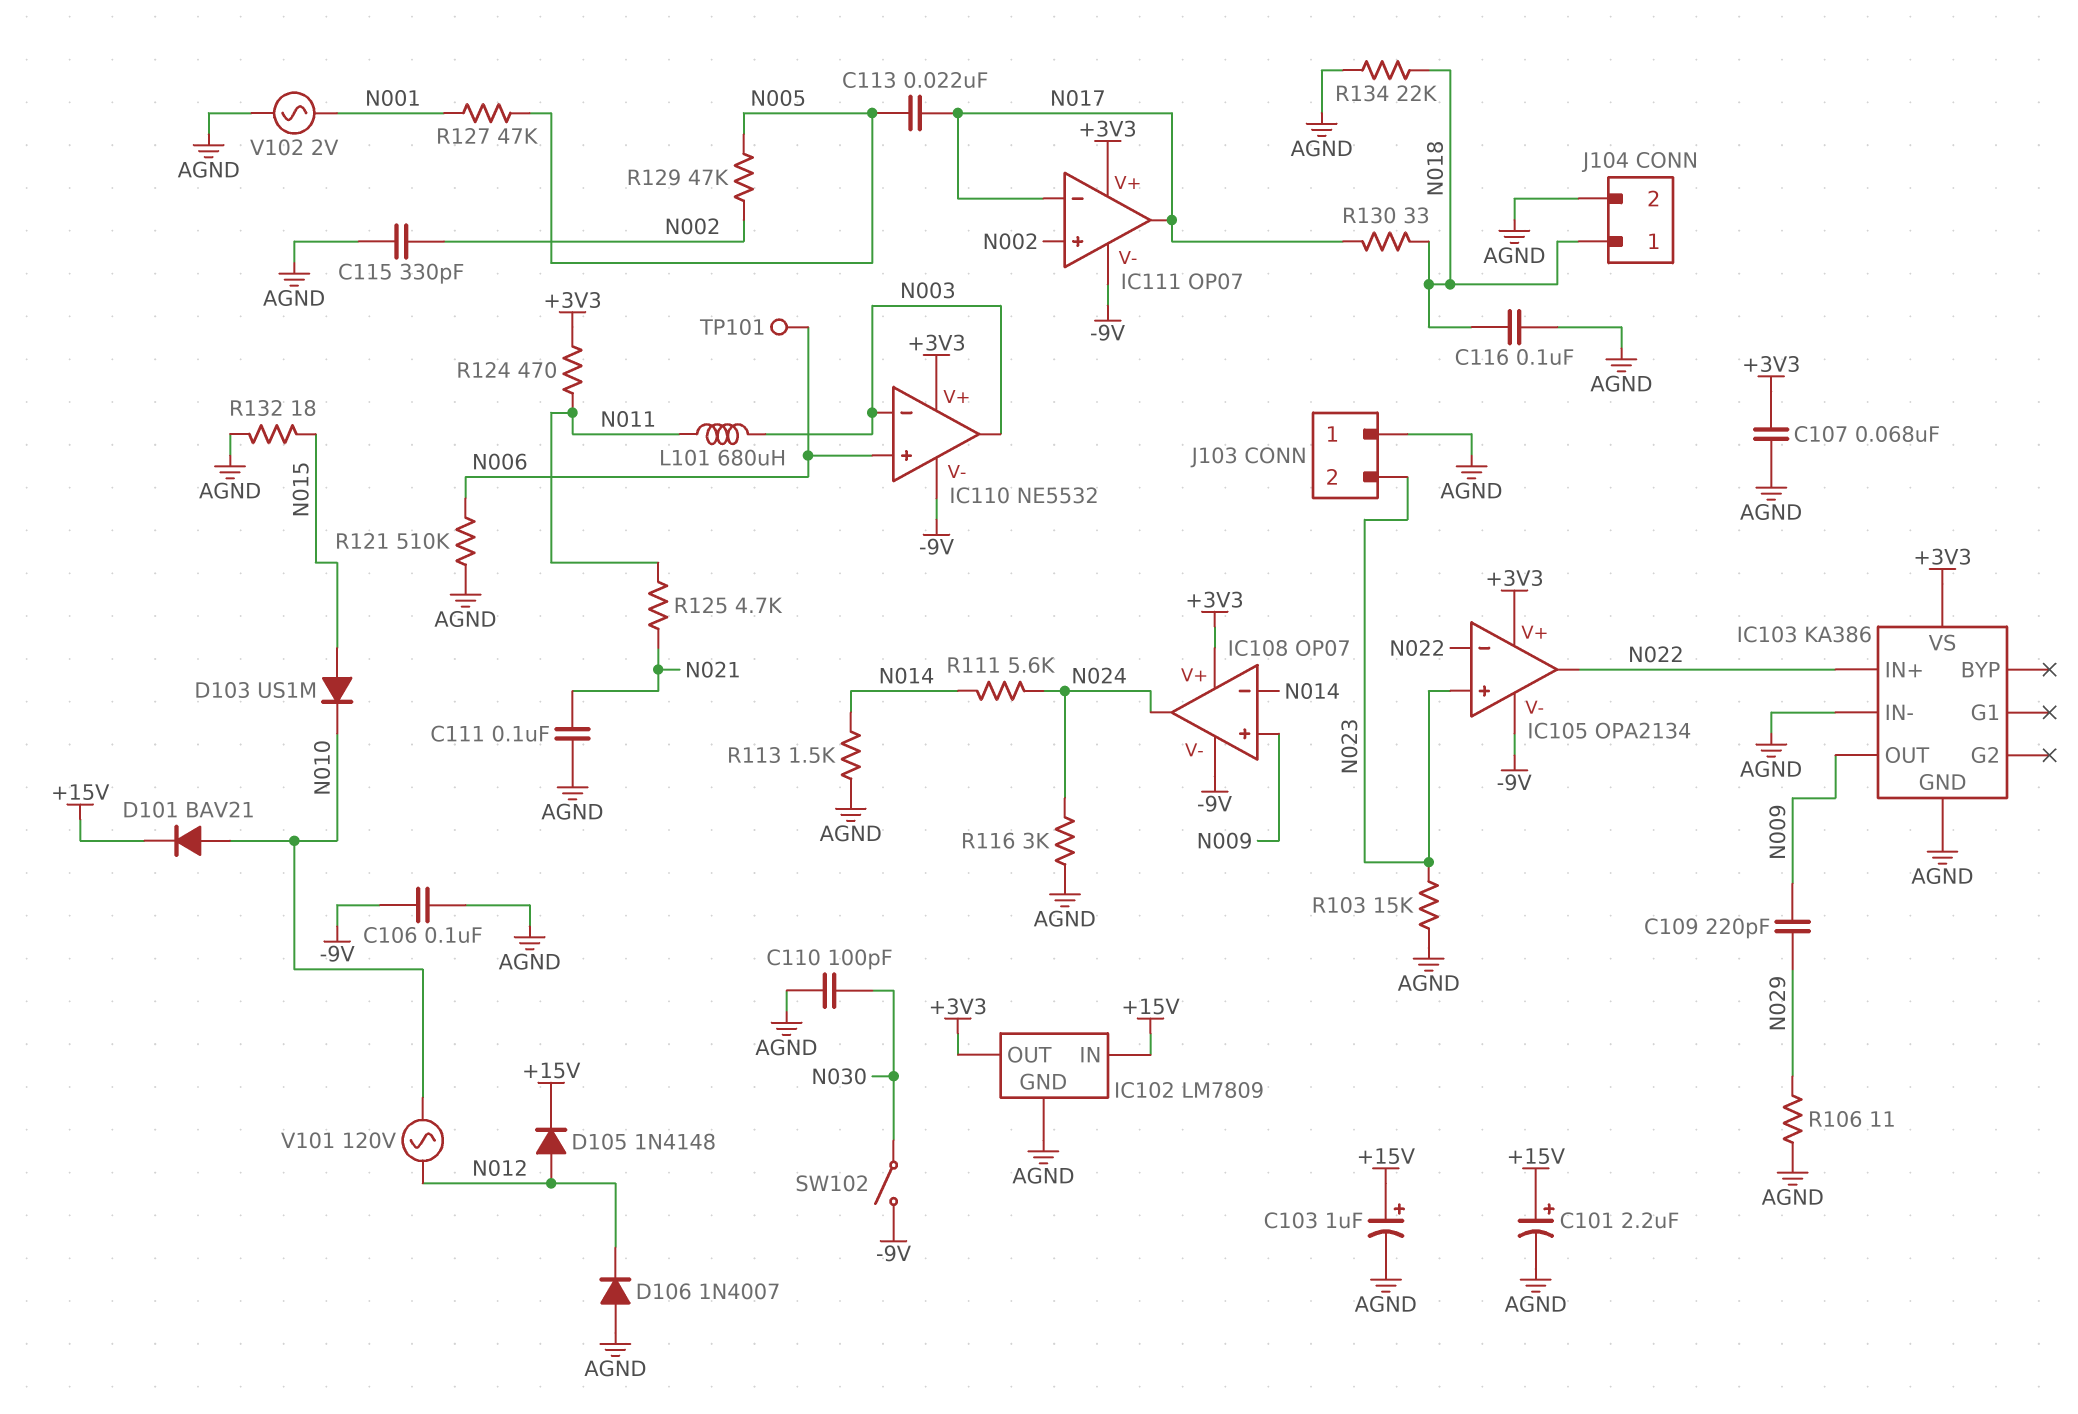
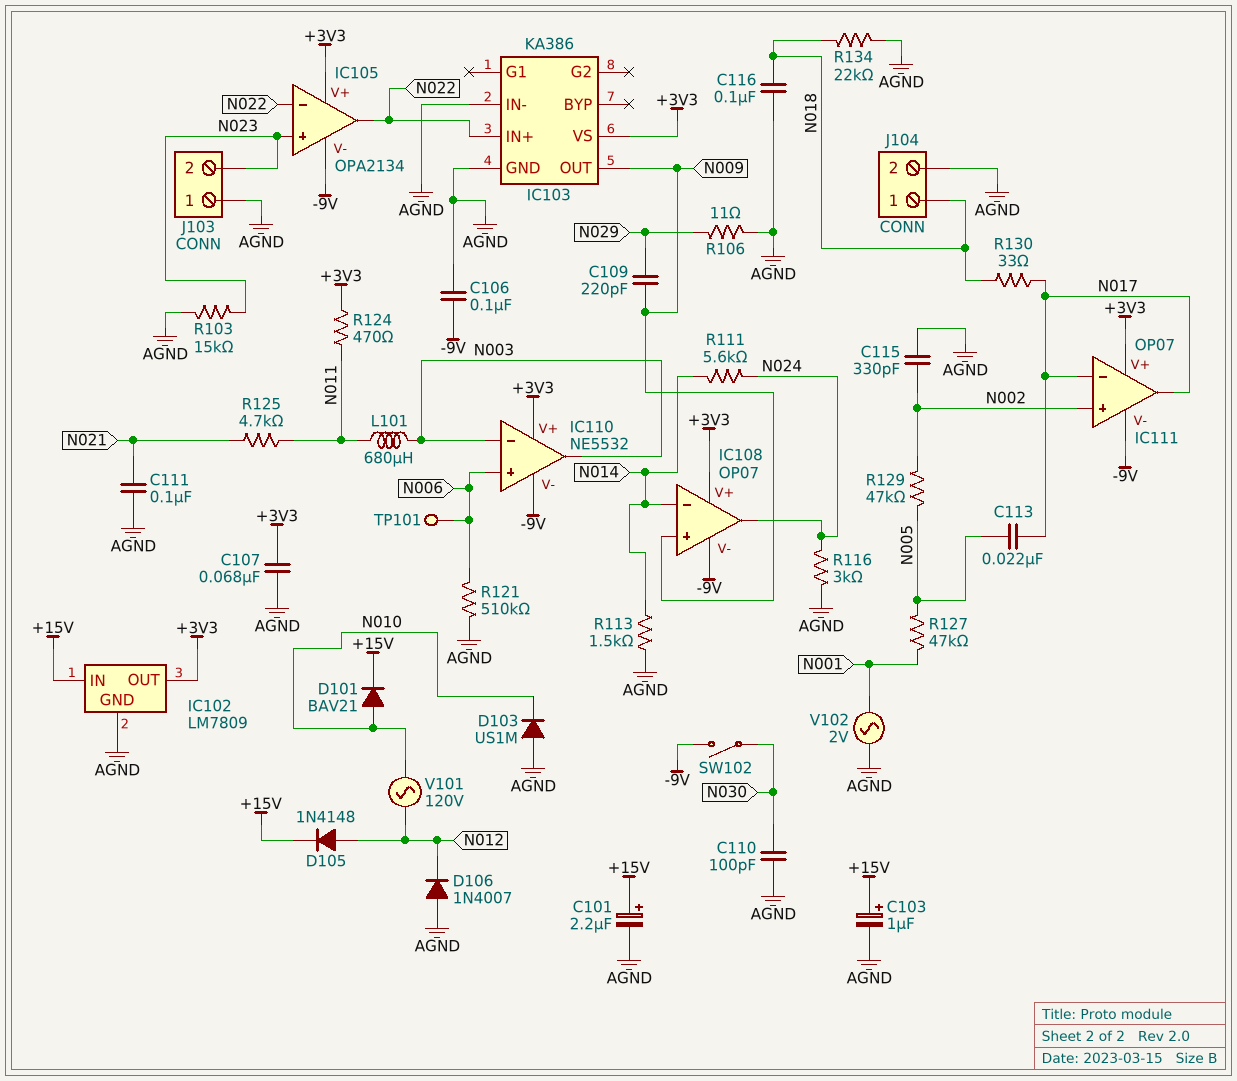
D103: diode US1M (A N015, K N010) -> diode US1M (A AGND, K N010)
R132: 18 (AGND, N015) -> none

